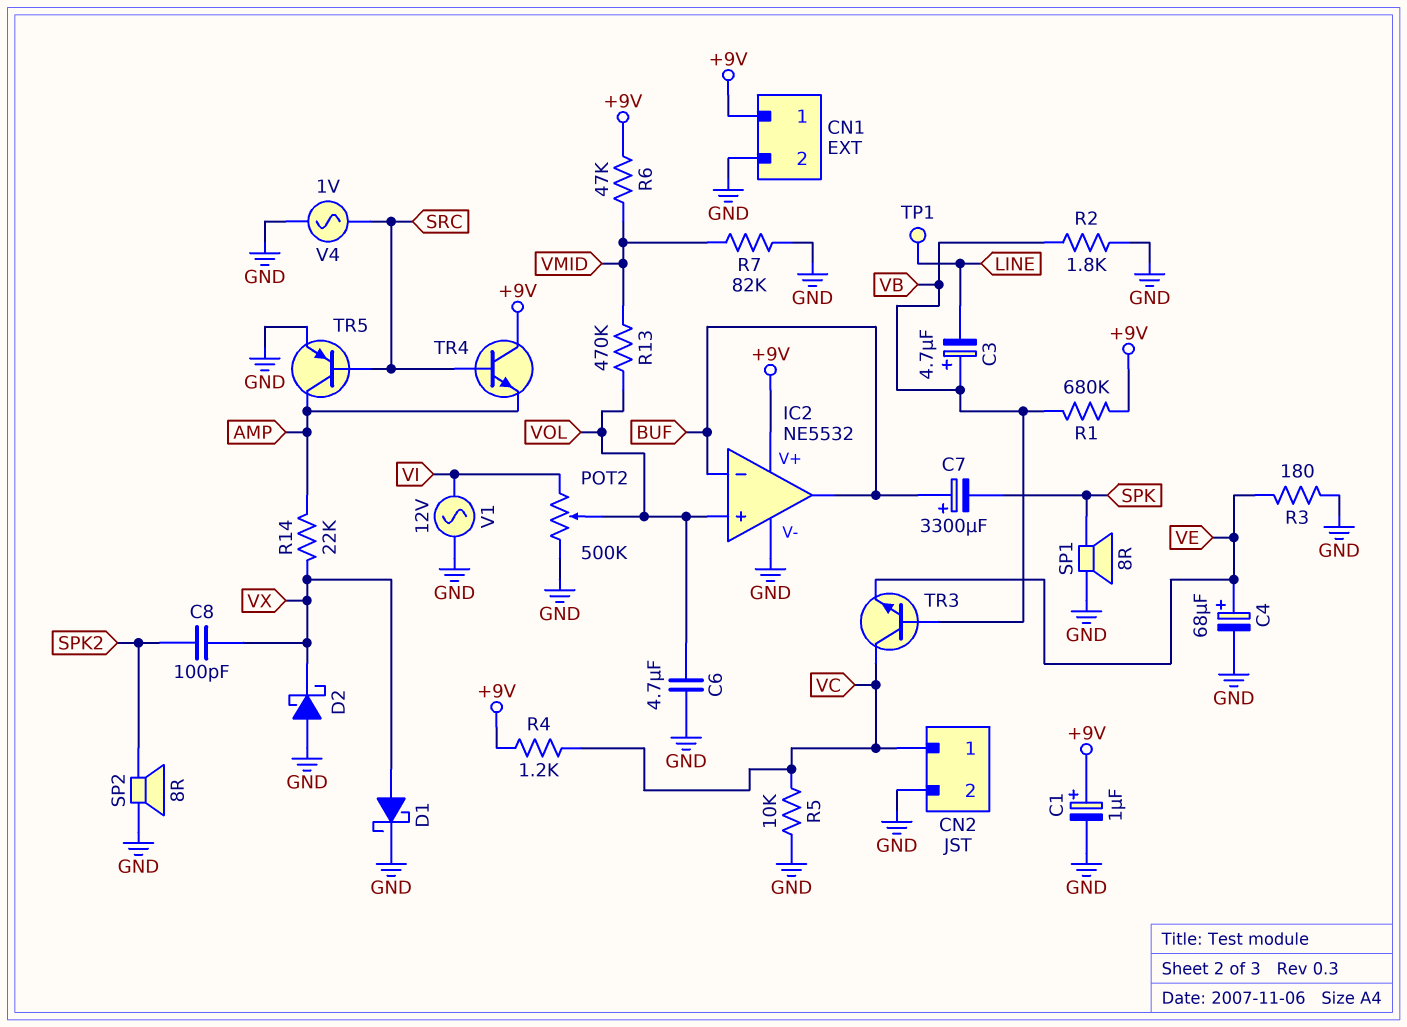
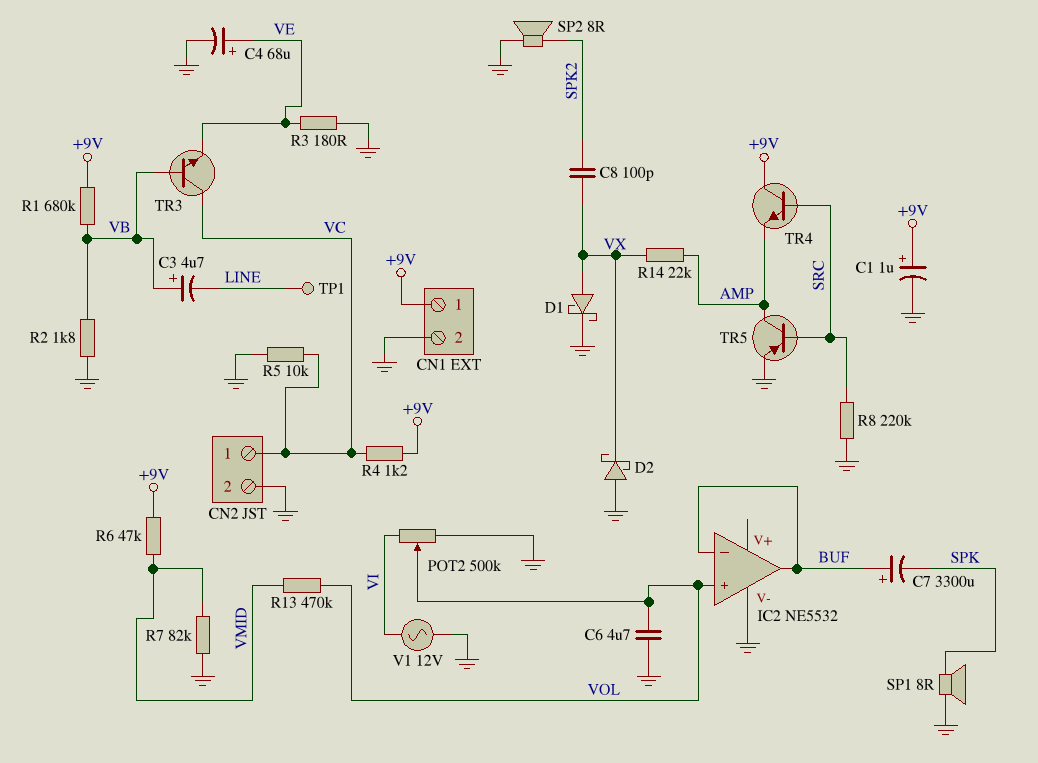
IC2 pin V+: +9V -> none
R8: none -> 220k (GND, SRC)
V4: AC 1V (GND, SRC) -> none

